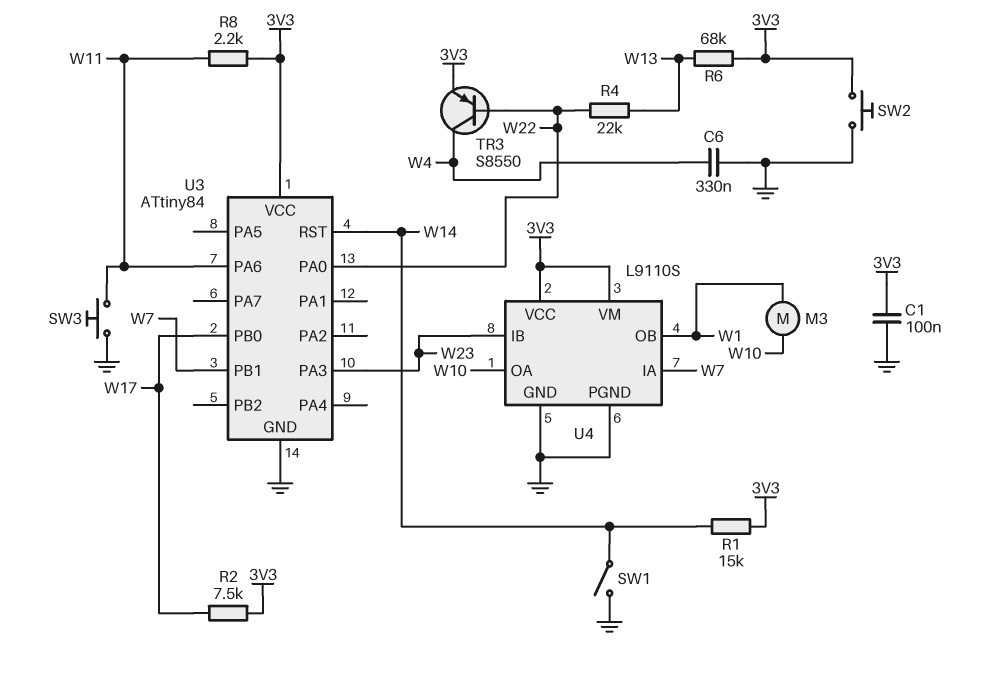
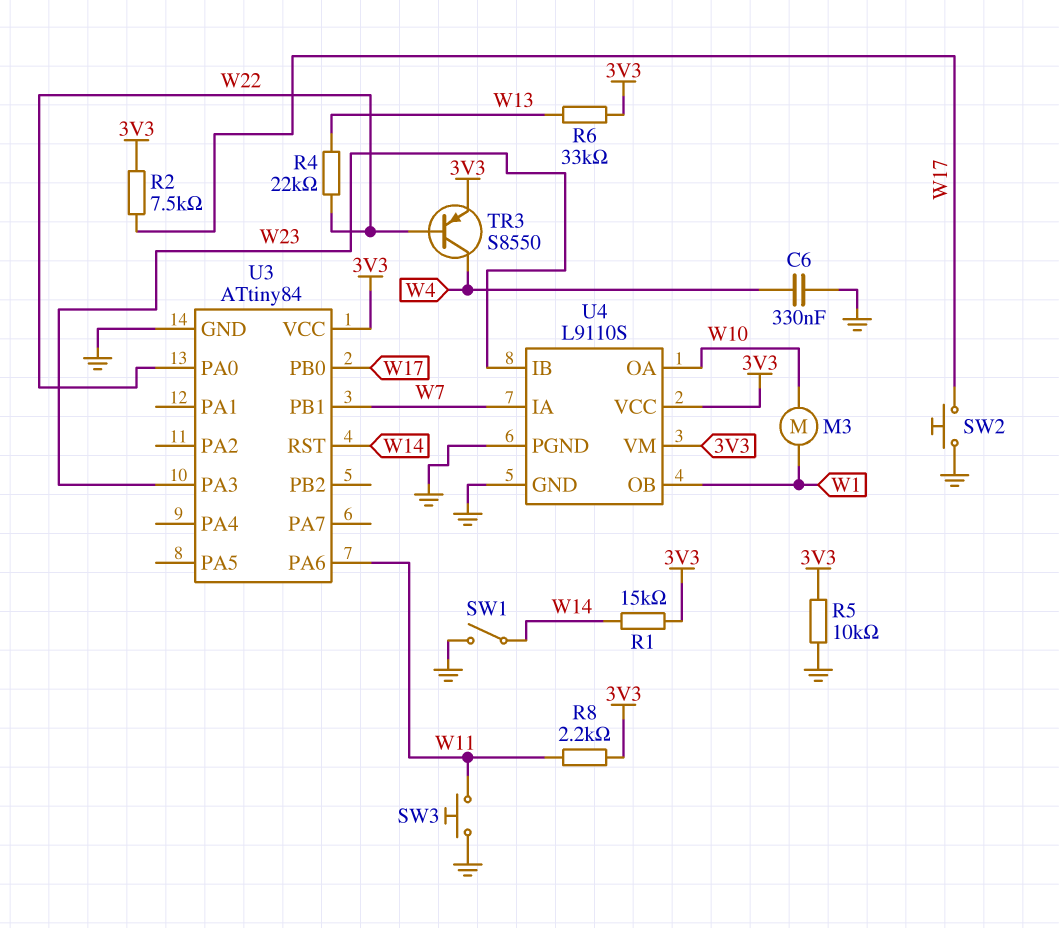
C1: 100nF (3V3, GND) -> none
R5: none -> 10k (3V3, GND)
R6: 68k (3V3, W13) -> 33k (3V3, W13)
SW2: button (3V3, GND) -> button (GND, W17)

